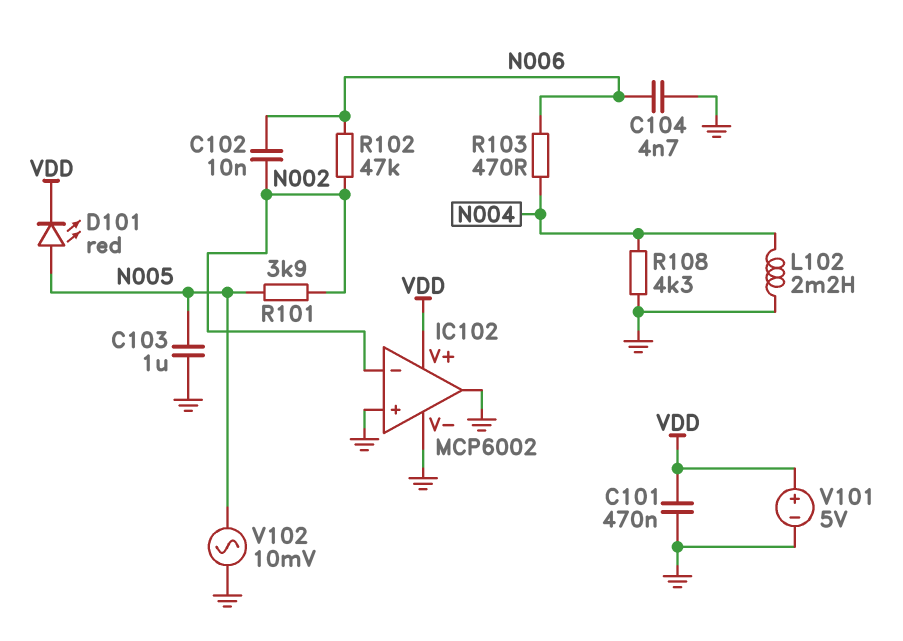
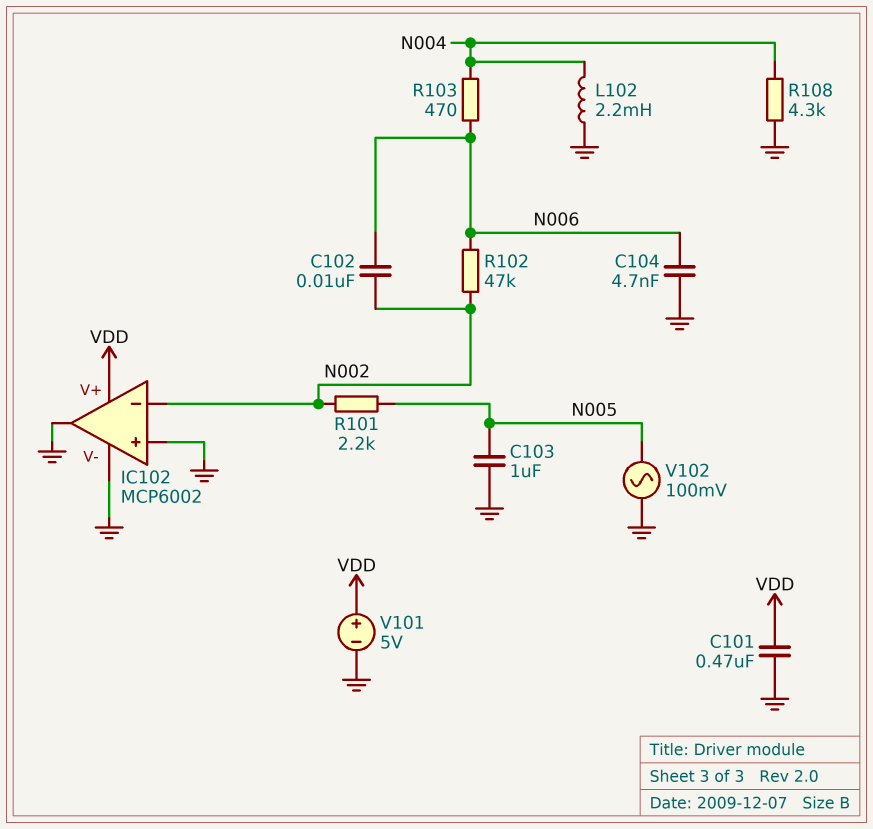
D101: LED red (A N005, K VDD) -> none
R101: 3.9k (N002, N005) -> 2.2k (N002, N005)
V102: AC 10mV (GND, N005) -> AC 100mV (GND, N005)

